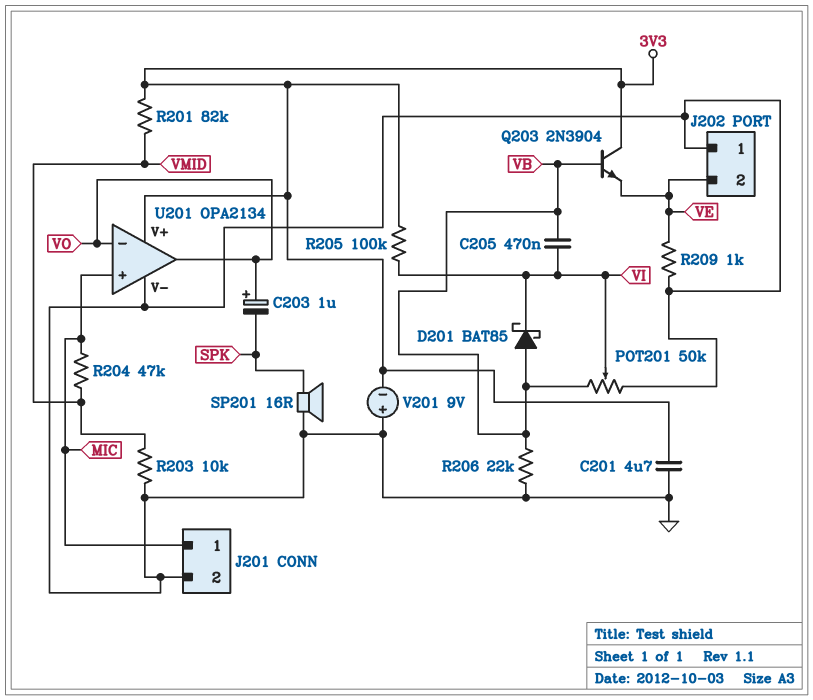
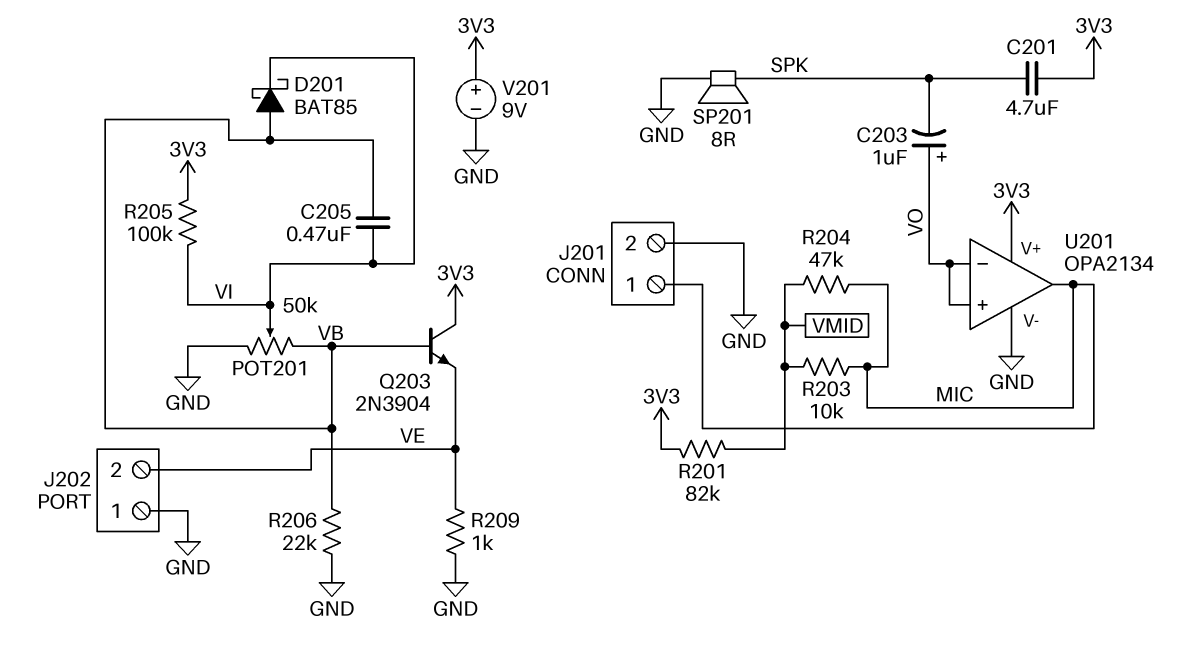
C201: 4.7uF (3V3, GND) -> 4.7uF (3V3, SPK)
R203: 10k (GND, VMID) -> 10k (MIC, VMID)
SP201: speaker 16R (GND, SPK) -> speaker 8R (GND, SPK)
U201 pin in+: MIC -> VO
U201 pin out: VO -> MIC
V201: 9V (plus GND, minus 3V3) -> 9V (plus 3V3, minus GND)

